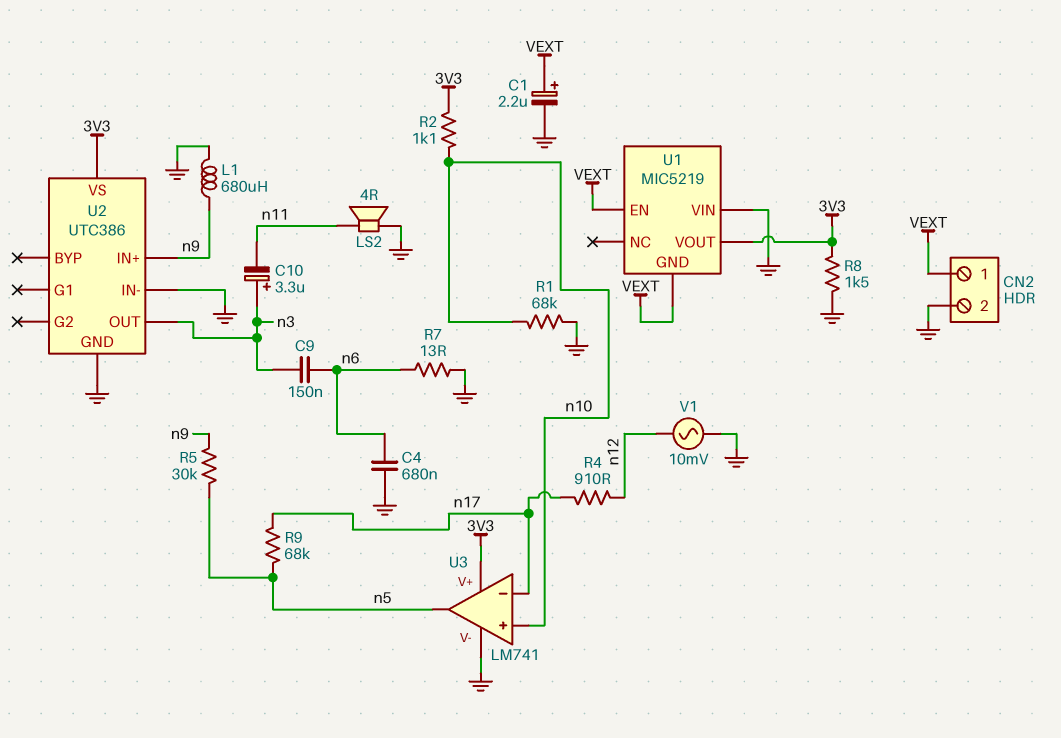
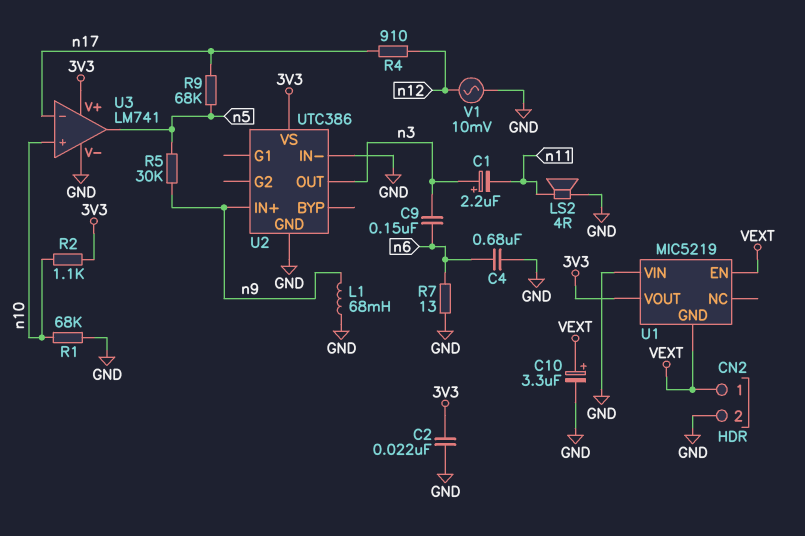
C1: 2.2uF (plus VEXT, minus GND) -> 2.2uF (plus n3, minus n11)
C2: none -> 22nF (3V3, GND)
C10: 3.3uF (plus n3, minus n11) -> 3.3uF (plus VEXT, minus GND)
L1: 680uH (GND, n9) -> 68mH (GND, n9)
R8: 1.5k (3V3, GND) -> none

